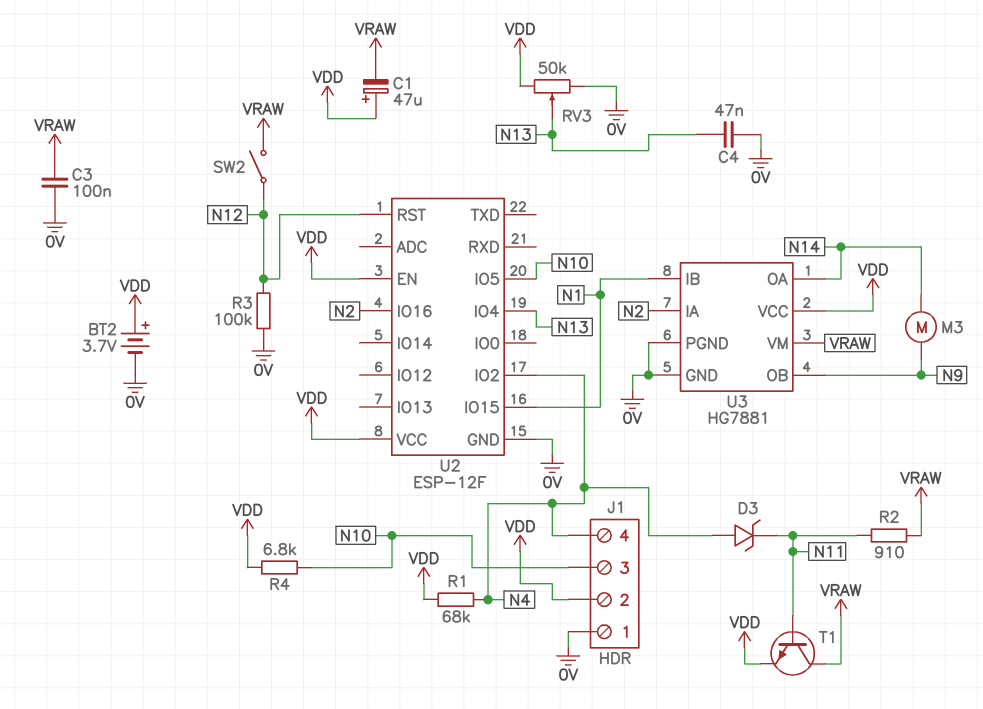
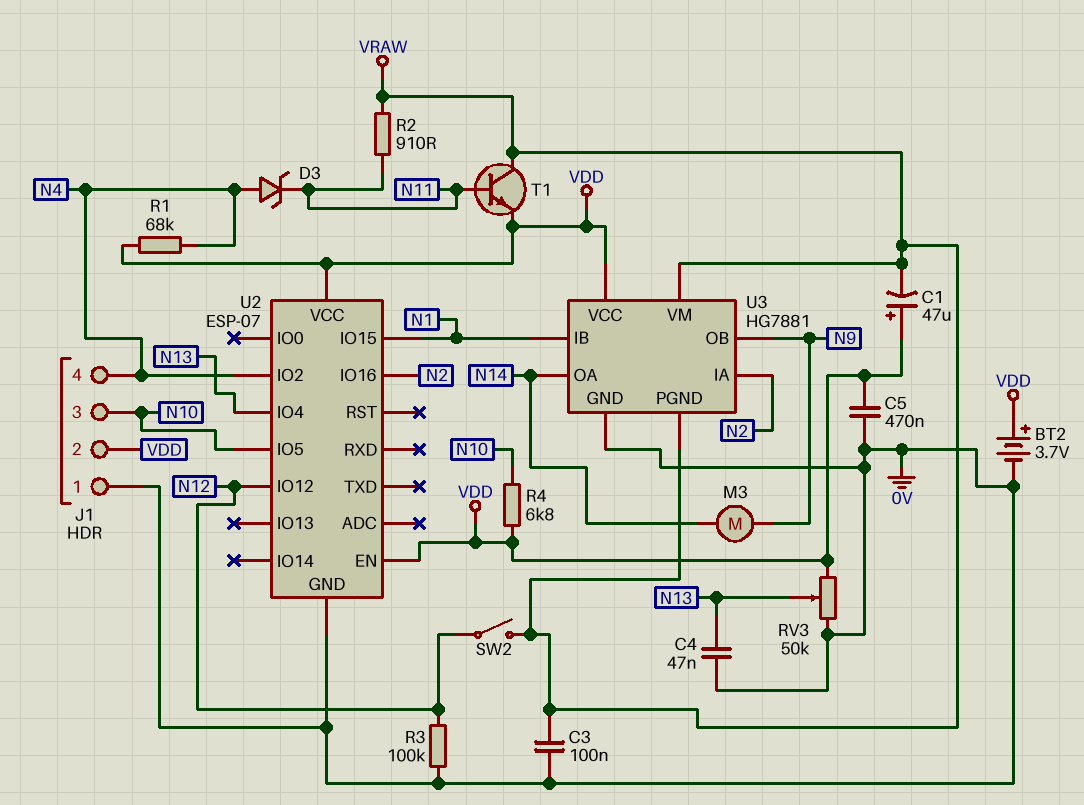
C5: none -> 470nF (0V, VDD)
U2: ESP-12F -> ESP-07
U2 pin IO12: none -> N12
U2 pin RST: N12 -> none
U3 pin PGND: 0V -> VRAW

